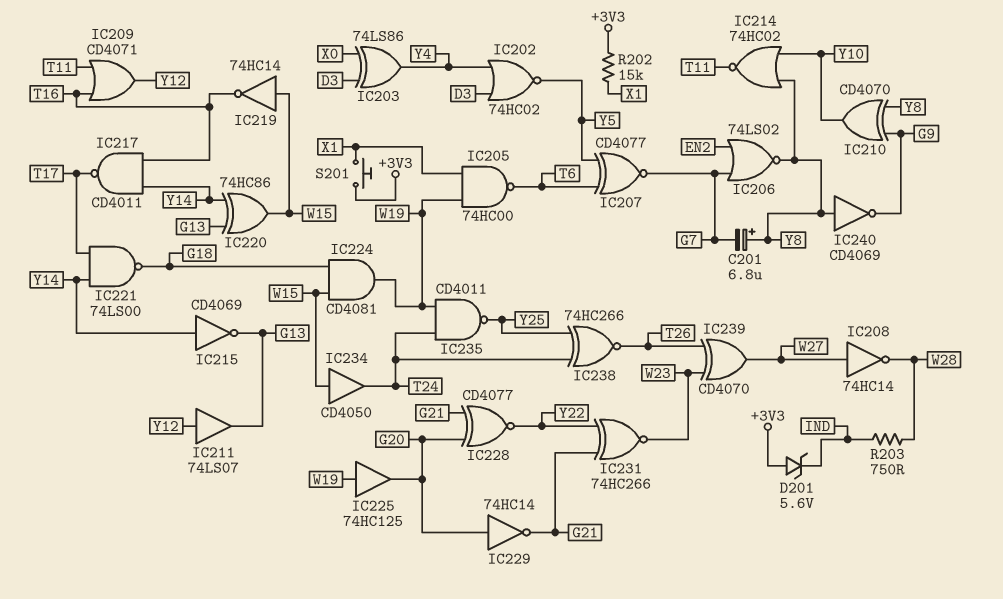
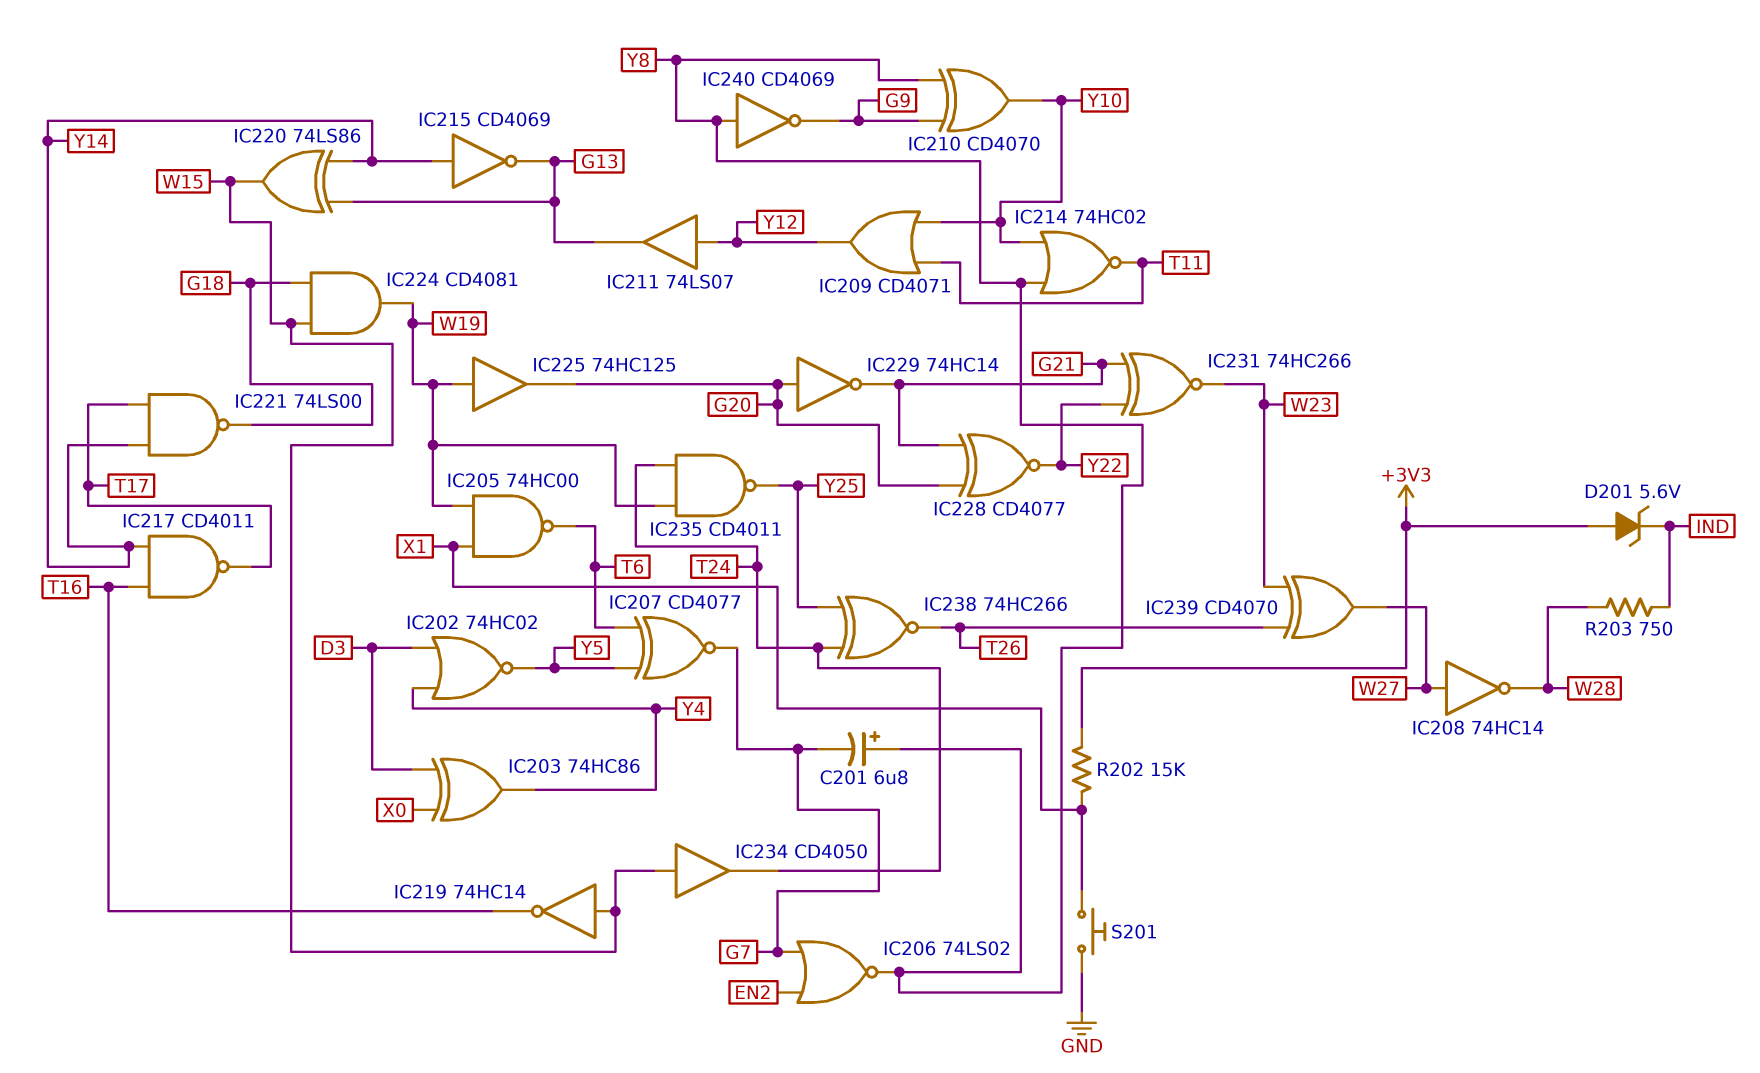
IC203: XOR 74LS86 (in D3, in X0, out Y4) -> XOR 74HC86 (in D3, in X0, out Y4)
IC209: OR CD4071 (in T11, in T16, out Y12) -> OR CD4071 (in T11, in Y10, out Y12)
IC220: XOR 74HC86 (in G13, in Y14, out W15) -> XOR 74LS86 (in G13, in Y14, out W15)
S201: button (+3V3, X1) -> button (GND, X1)

